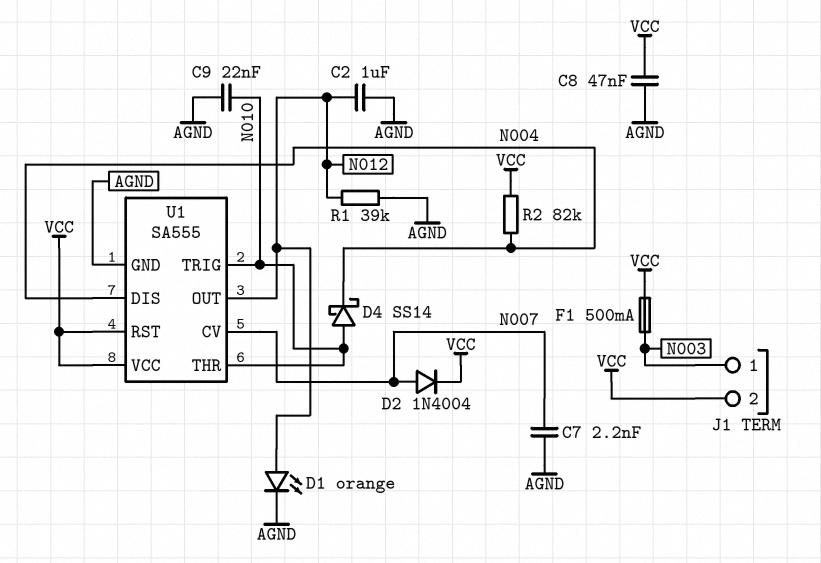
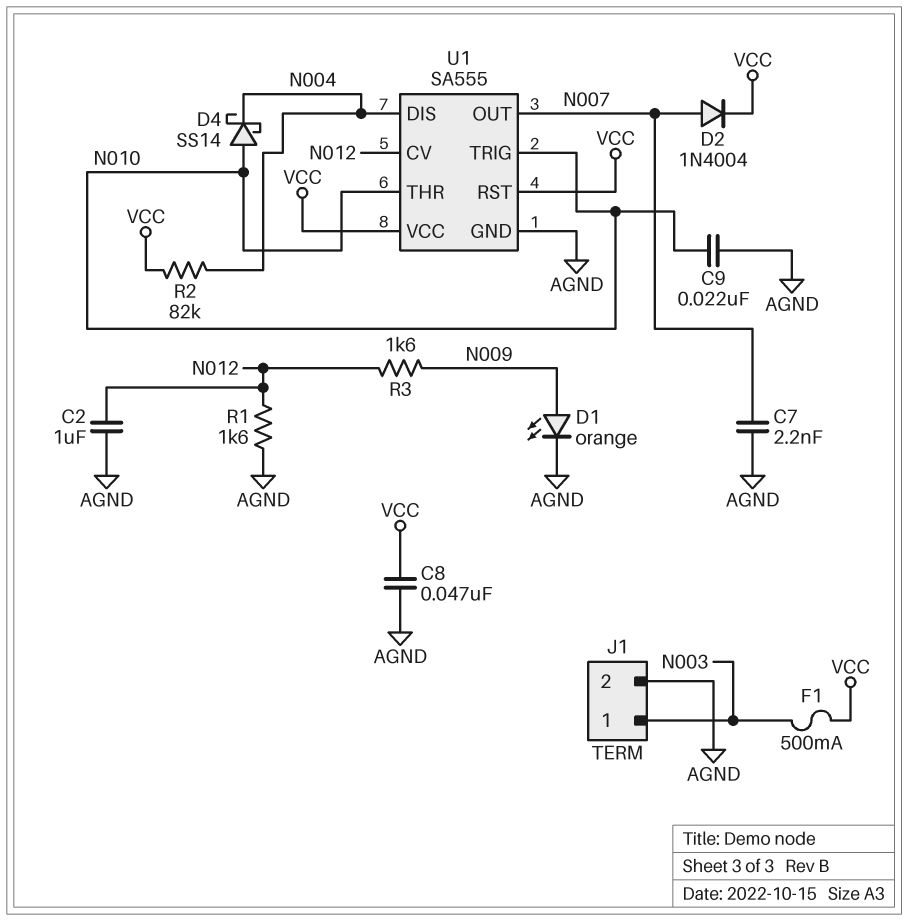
D1: LED orange (A N012, K AGND) -> LED orange (A N009, K AGND)
J1 pin 2: VCC -> AGND
R1: 39k (AGND, N012) -> 1.6k (AGND, N012)
R3: none -> 1.6k (N009, N012)
U1 pin CV: N007 -> N012
U1 pin OUT: N012 -> N007

